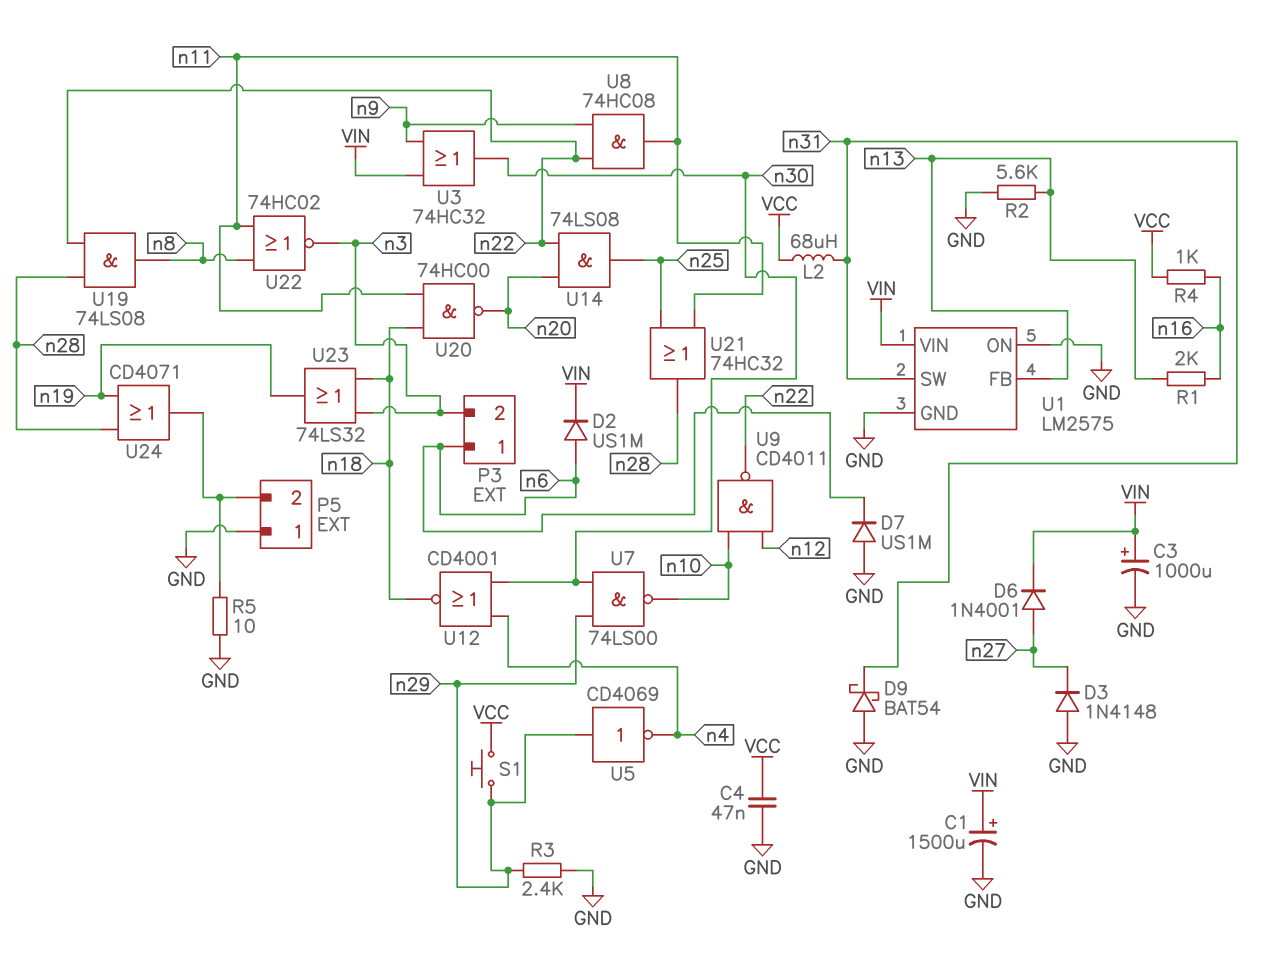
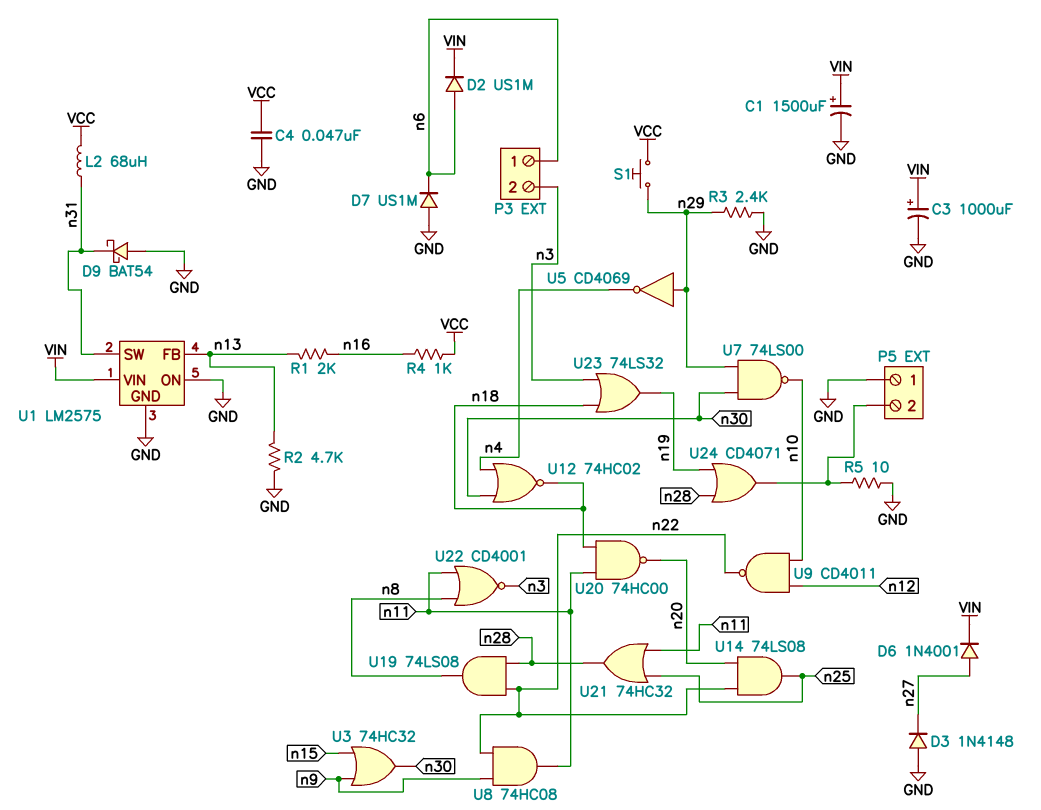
R2: 5.6k (GND, n13) -> 4.7k (GND, n13)
U3: OR 74HC32 (in VIN, in n9, out n30) -> OR 74HC32 (in n9, in n15, out n30)
U12: NOR CD4001 (in n4, in n30, out n18) -> NOR 74HC02 (in n4, in n30, out n18)
U22: NOR 74HC02 (in n8, in n11, out n3) -> NOR CD4001 (in n8, in n11, out n3)

